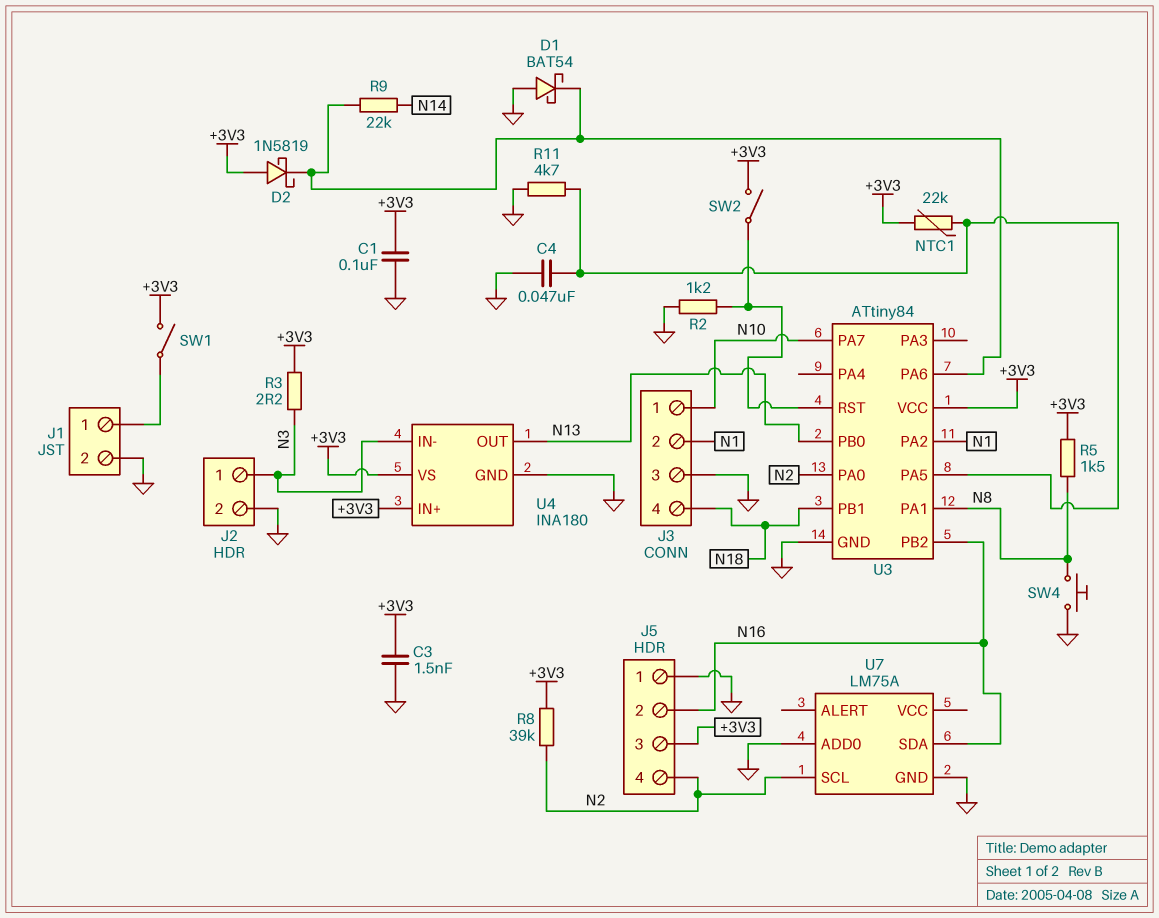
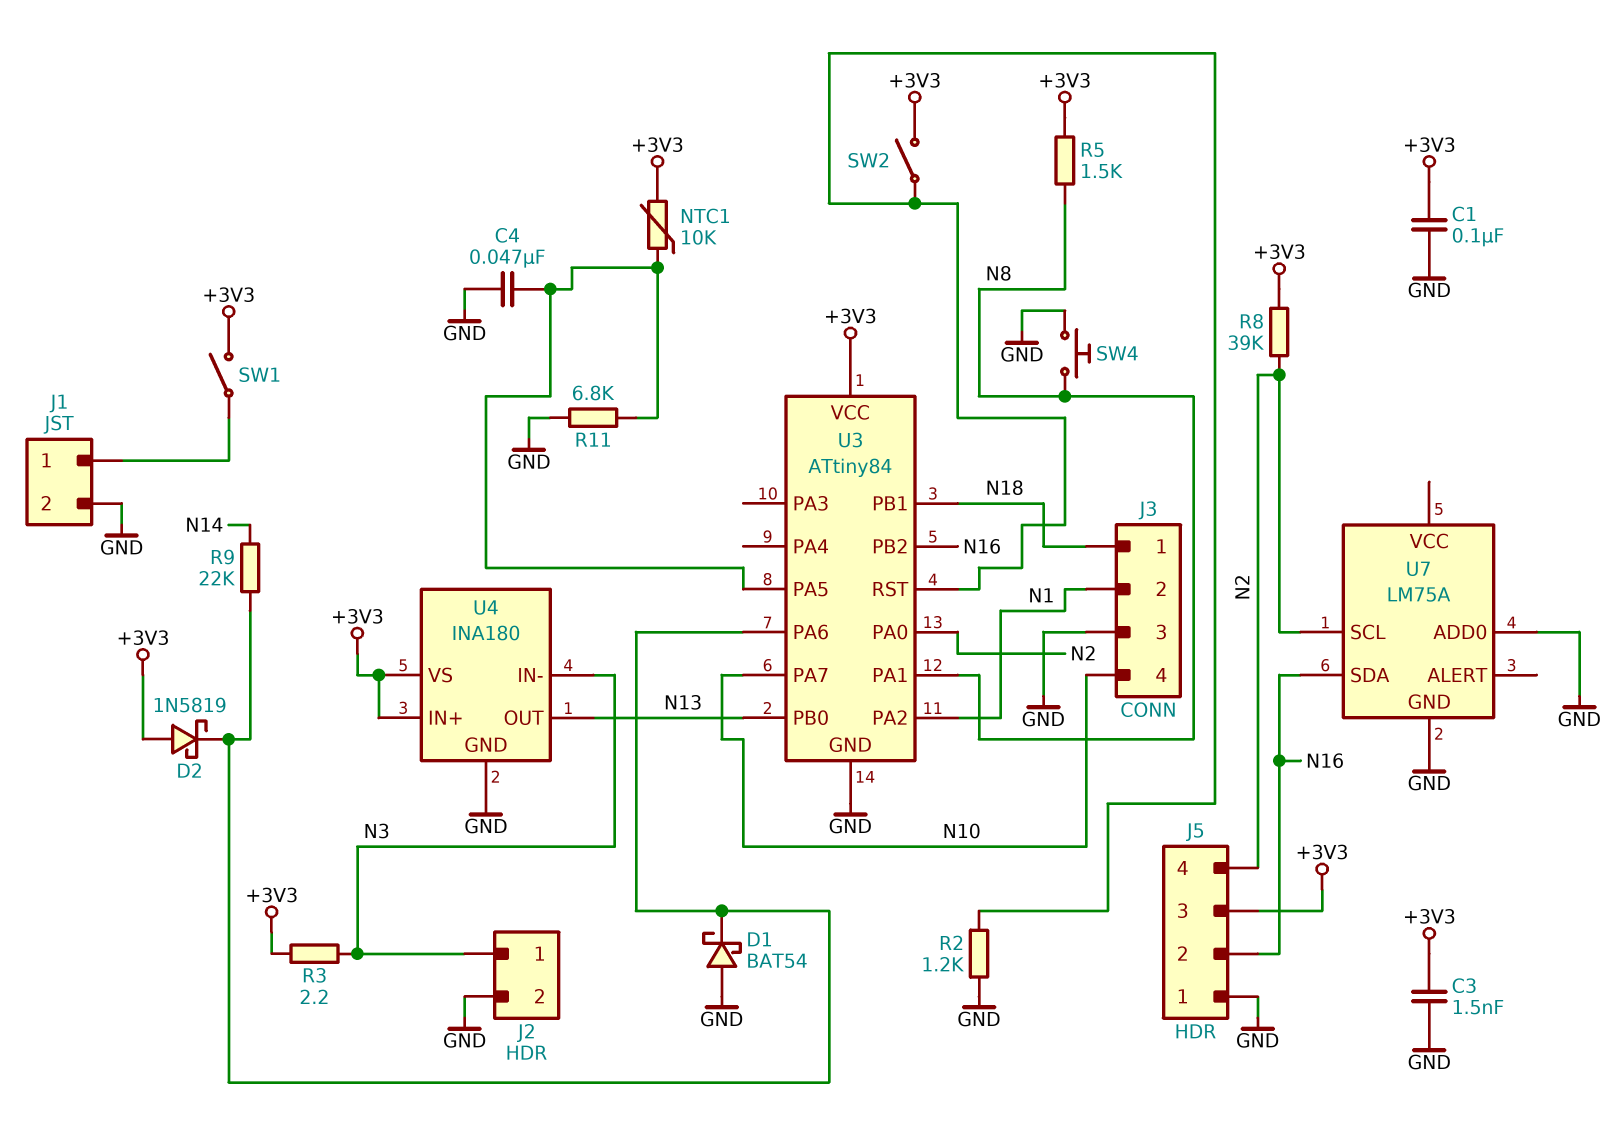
J3 pin 1: N10 -> N18
J3 pin 4: N18 -> N10
NTC1: 22k (+3V3, U3/PA5) -> 10k (+3V3, U3/PA5)
R11: 4.7k (GND, U3/PA5) -> 6.8k (GND, U3/PA5)

